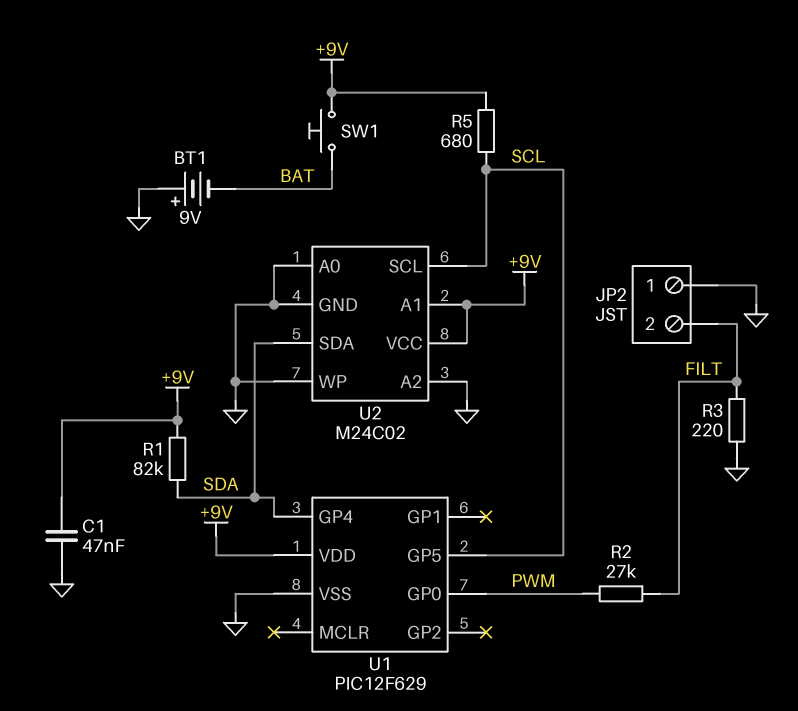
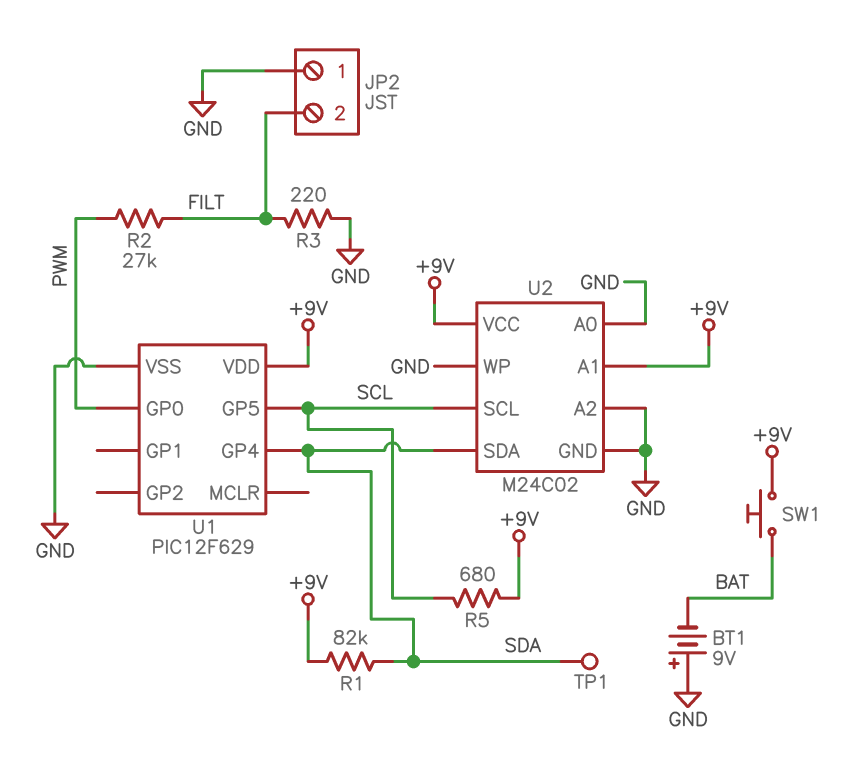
C1: 47nF (+9V, GND) -> none
TP1: none -> test point (SDA)

